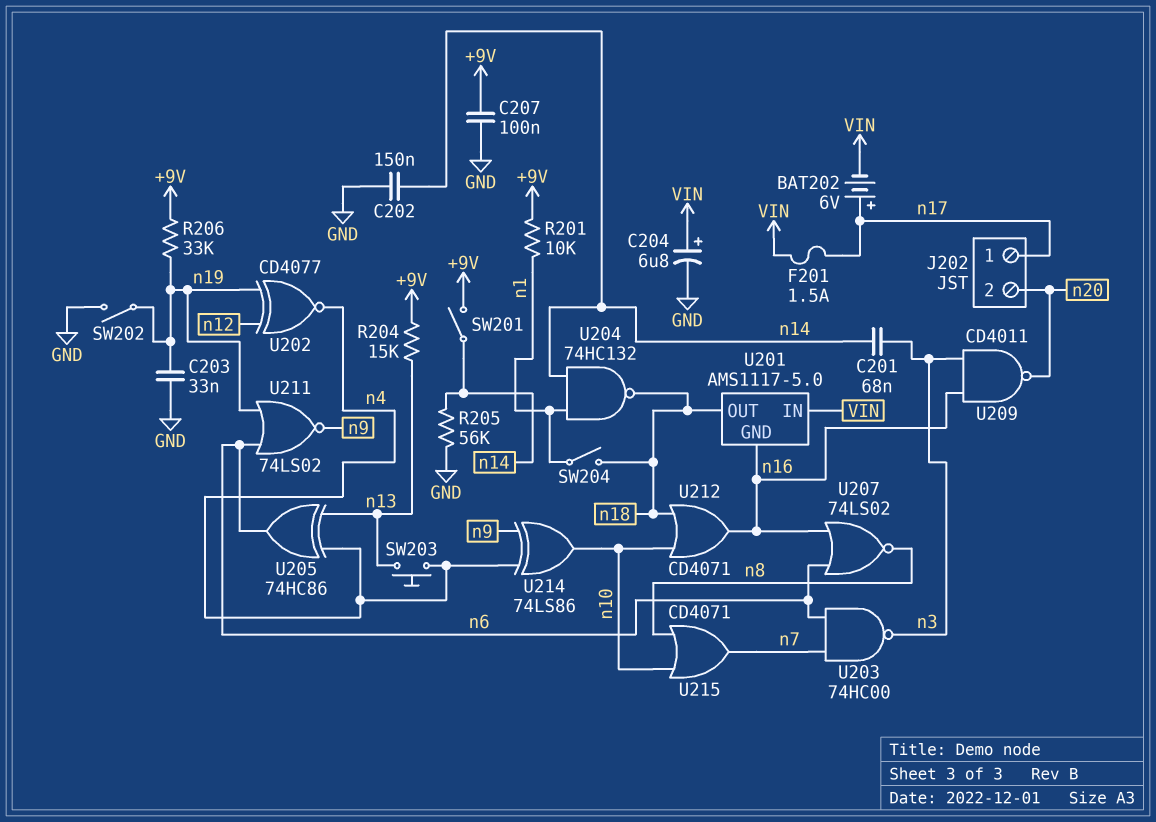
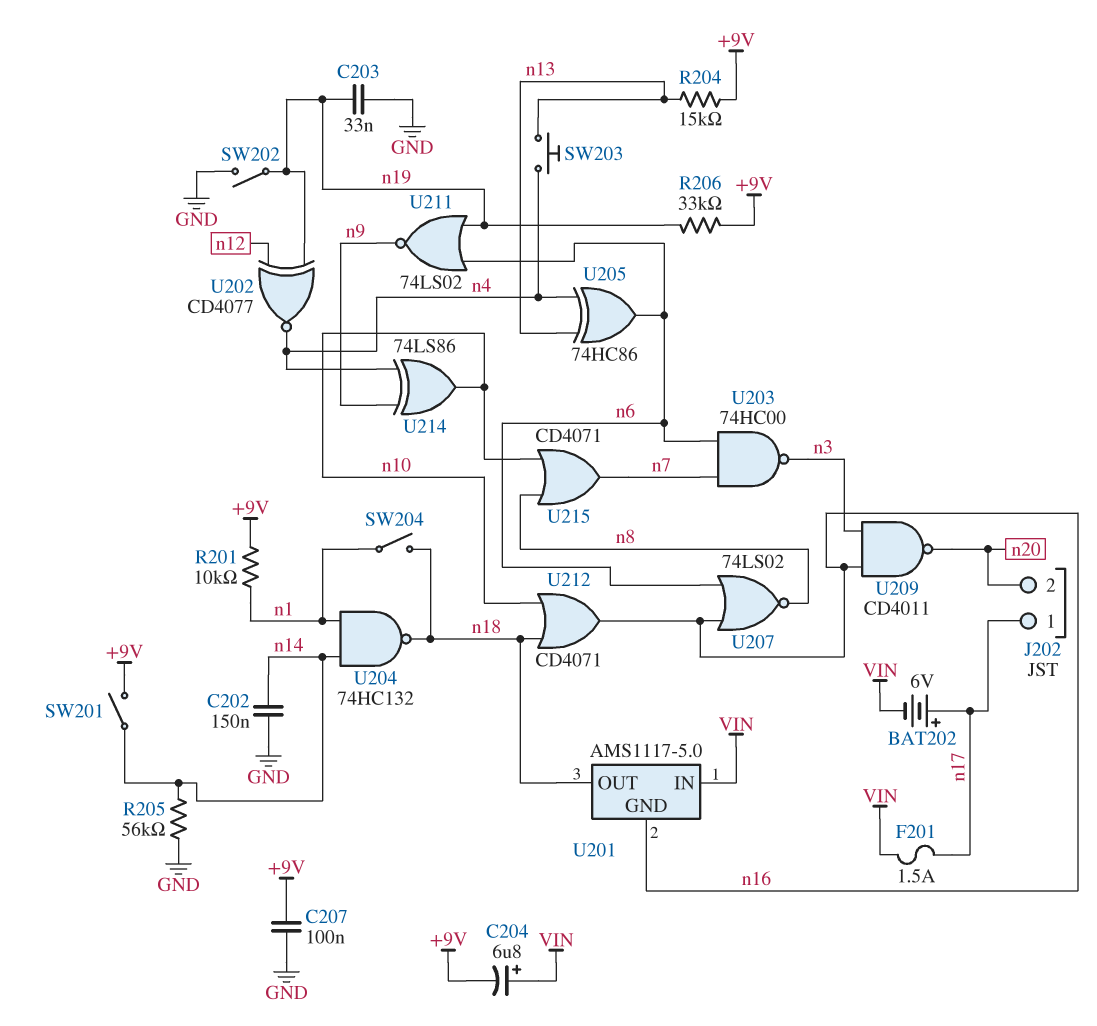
C201: 68nF (n3, n14) -> none
C204: 6.8uF (plus VIN, minus GND) -> 6.8uF (plus VIN, minus +9V)

